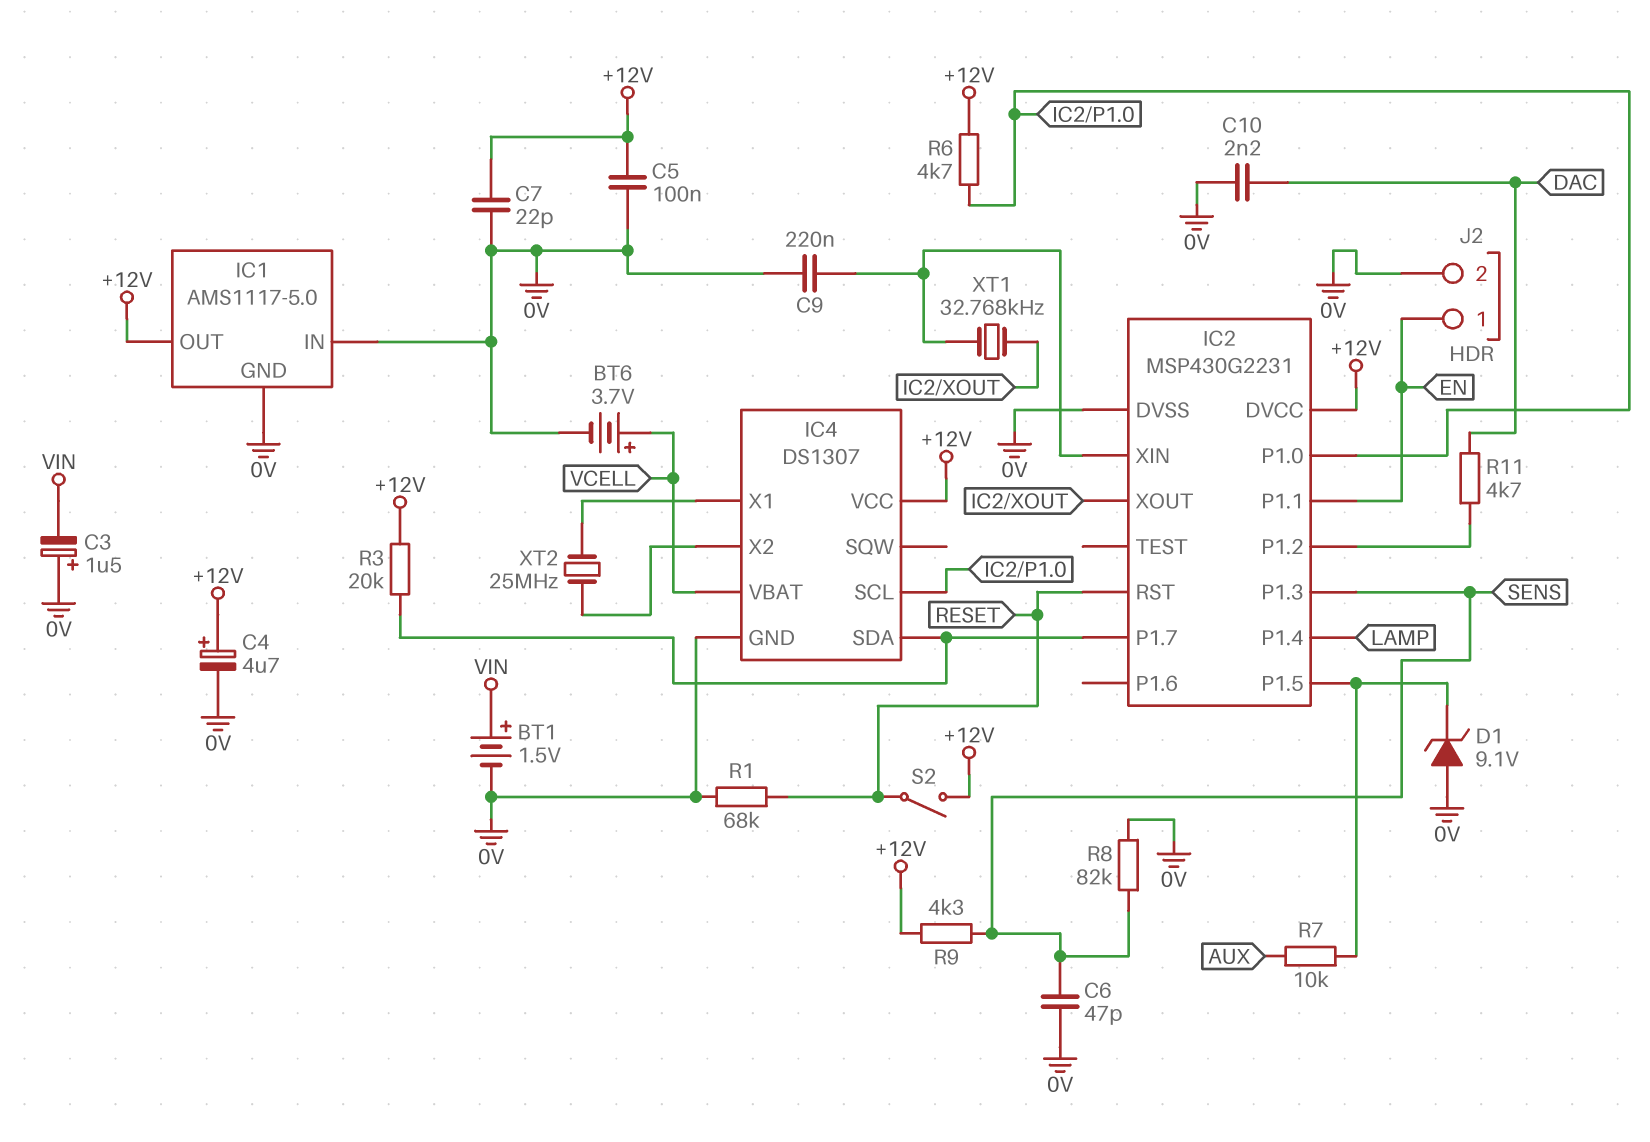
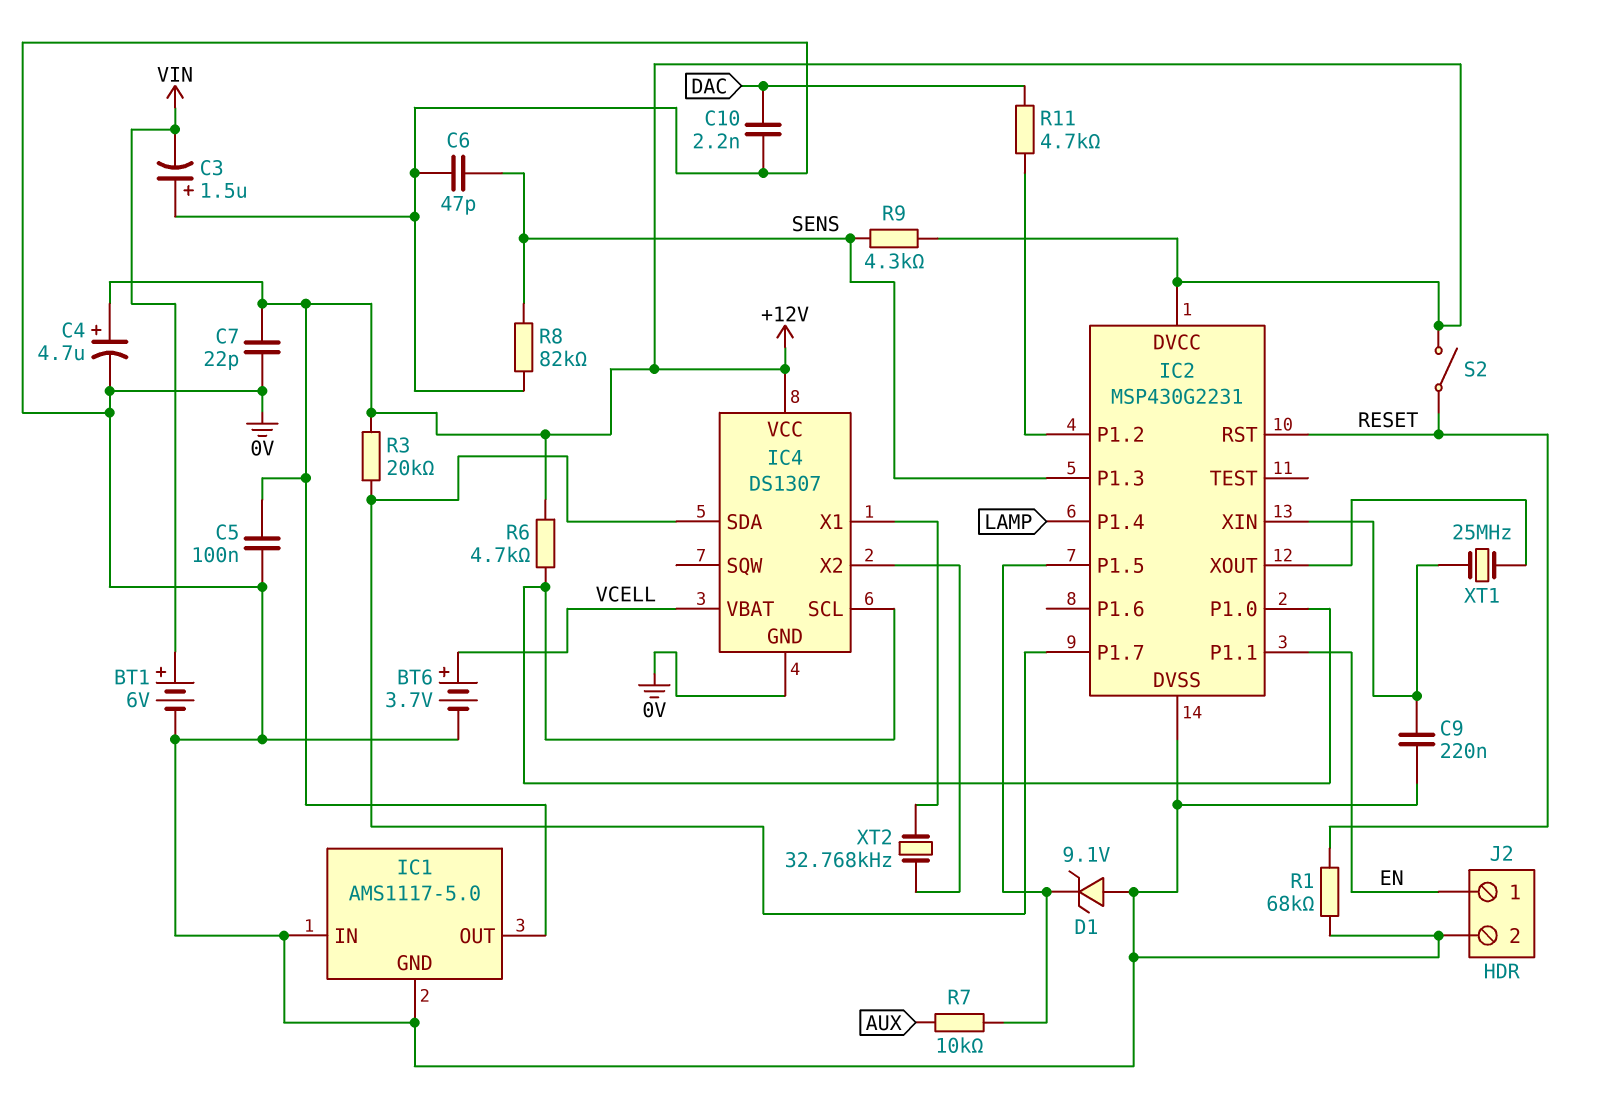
BT1: 1.5V (plus VIN, minus 0V) -> 6V (plus VIN, minus 0V)
XT1: 32.768kHz (IC2/XIN, IC2/XOUT) -> 25MHz (IC2/XIN, IC2/XOUT)
XT2: 25MHz (IC4/X1, IC4/X2) -> 32.768kHz (IC4/X1, IC4/X2)

